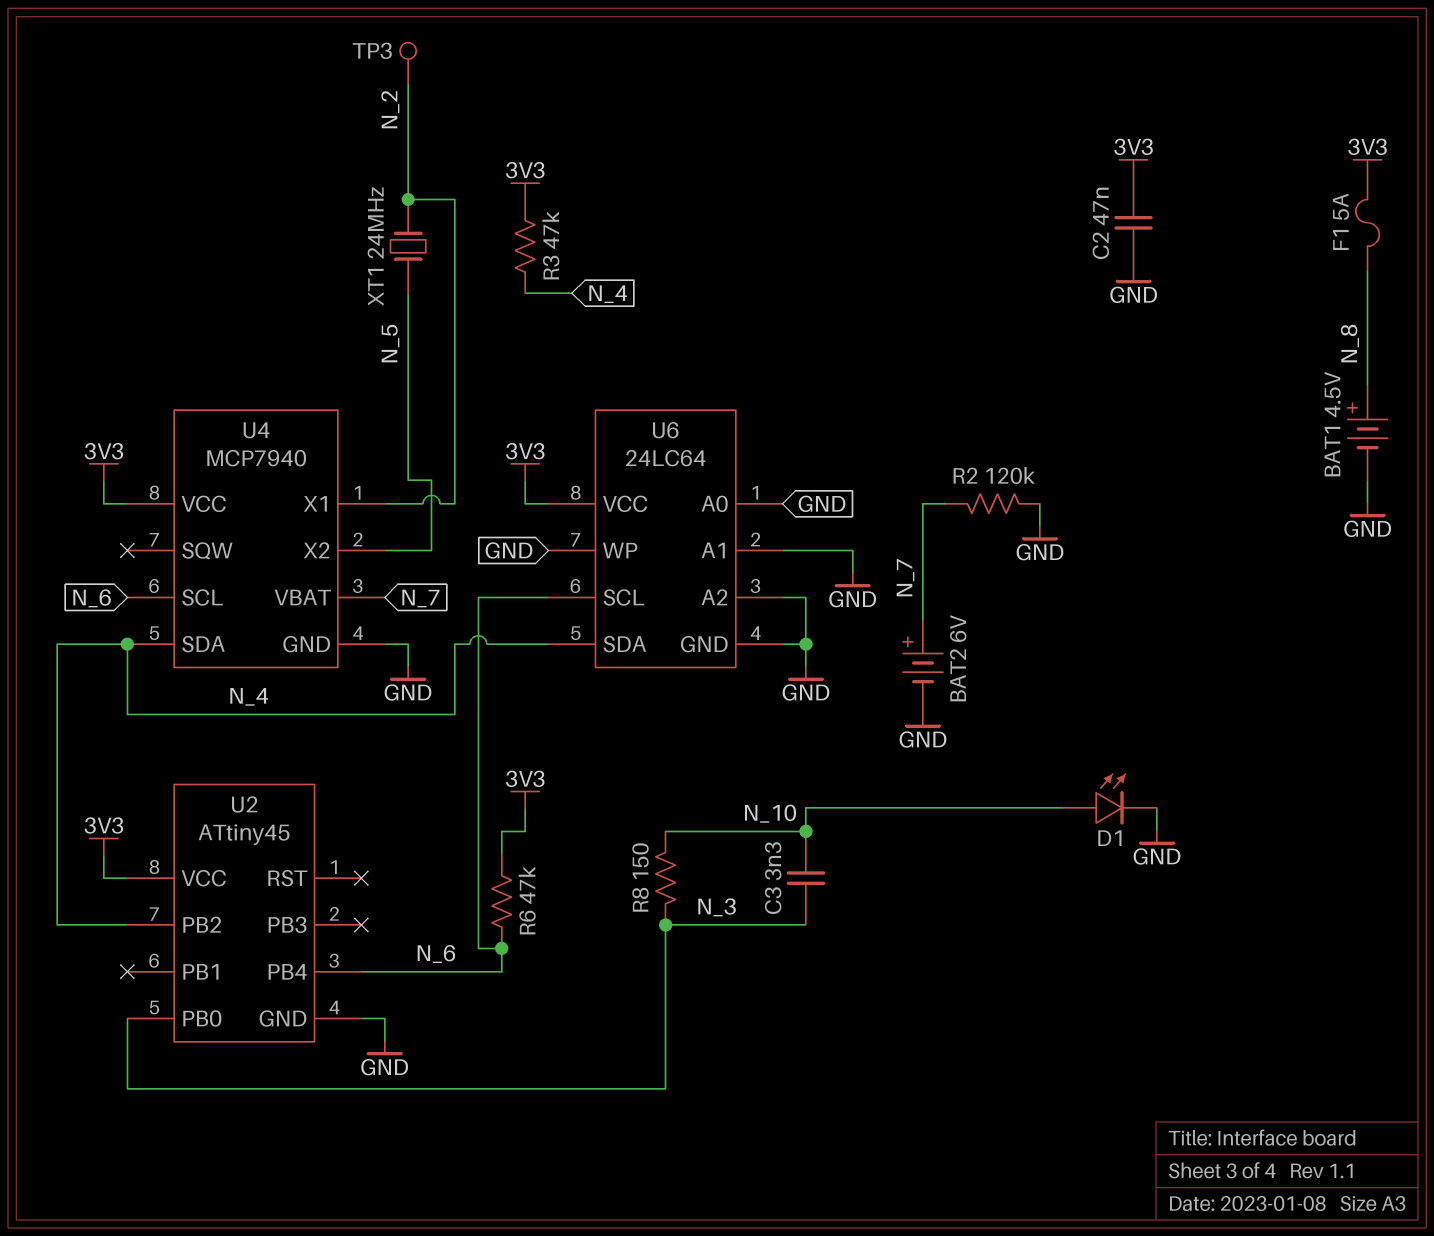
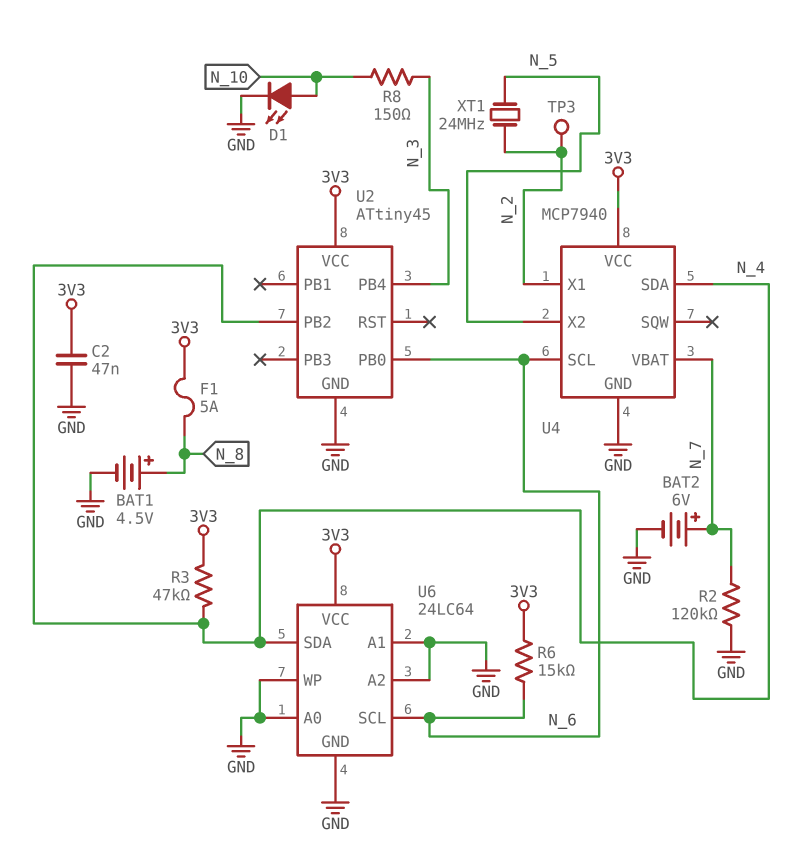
C3: 3.3nF (N_3, N_10) -> none
R6: 47k (3V3, N_6) -> 15k (3V3, N_6)
U2 pin PB0: N_3 -> N_6
U2 pin PB4: N_6 -> N_3

